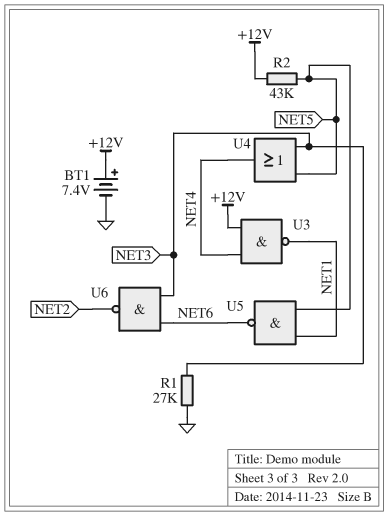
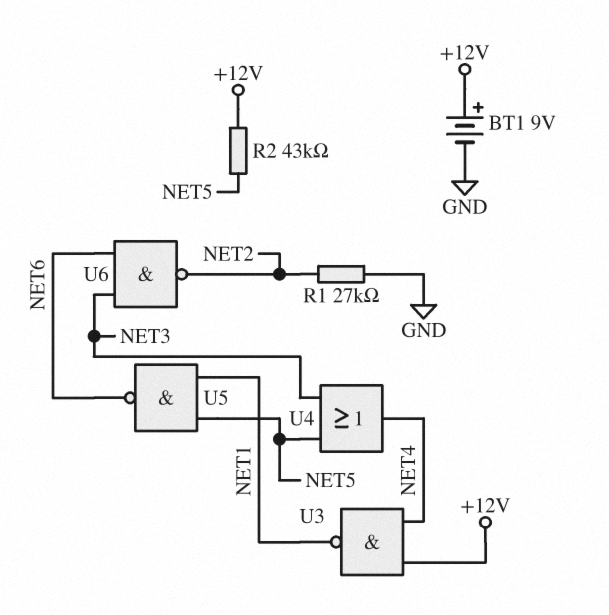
BT1: 7.4V (plus +12V, minus GND) -> 9V (plus +12V, minus GND)
R1: 27k (GND, NET3) -> 27k (GND, NET2)

